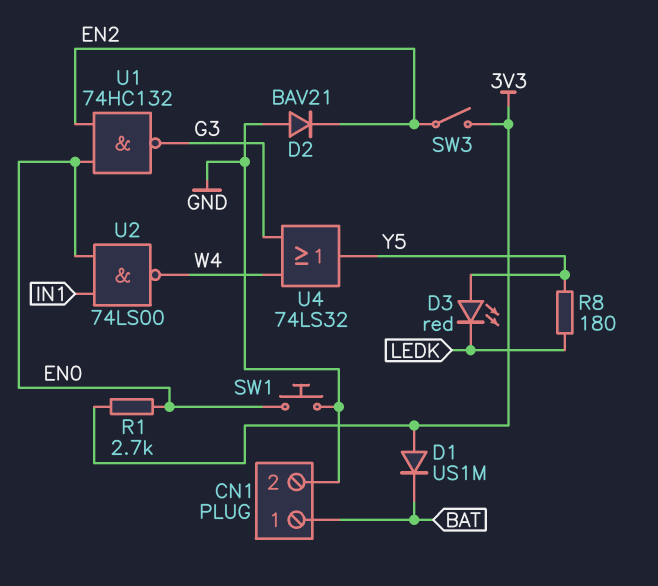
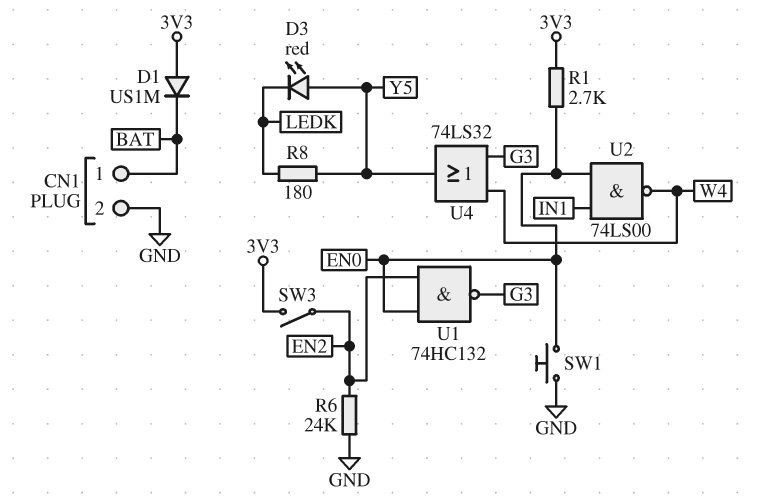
D2: diode BAV21 (A GND, K EN2) -> none
R6: none -> 24k (EN2, GND)

